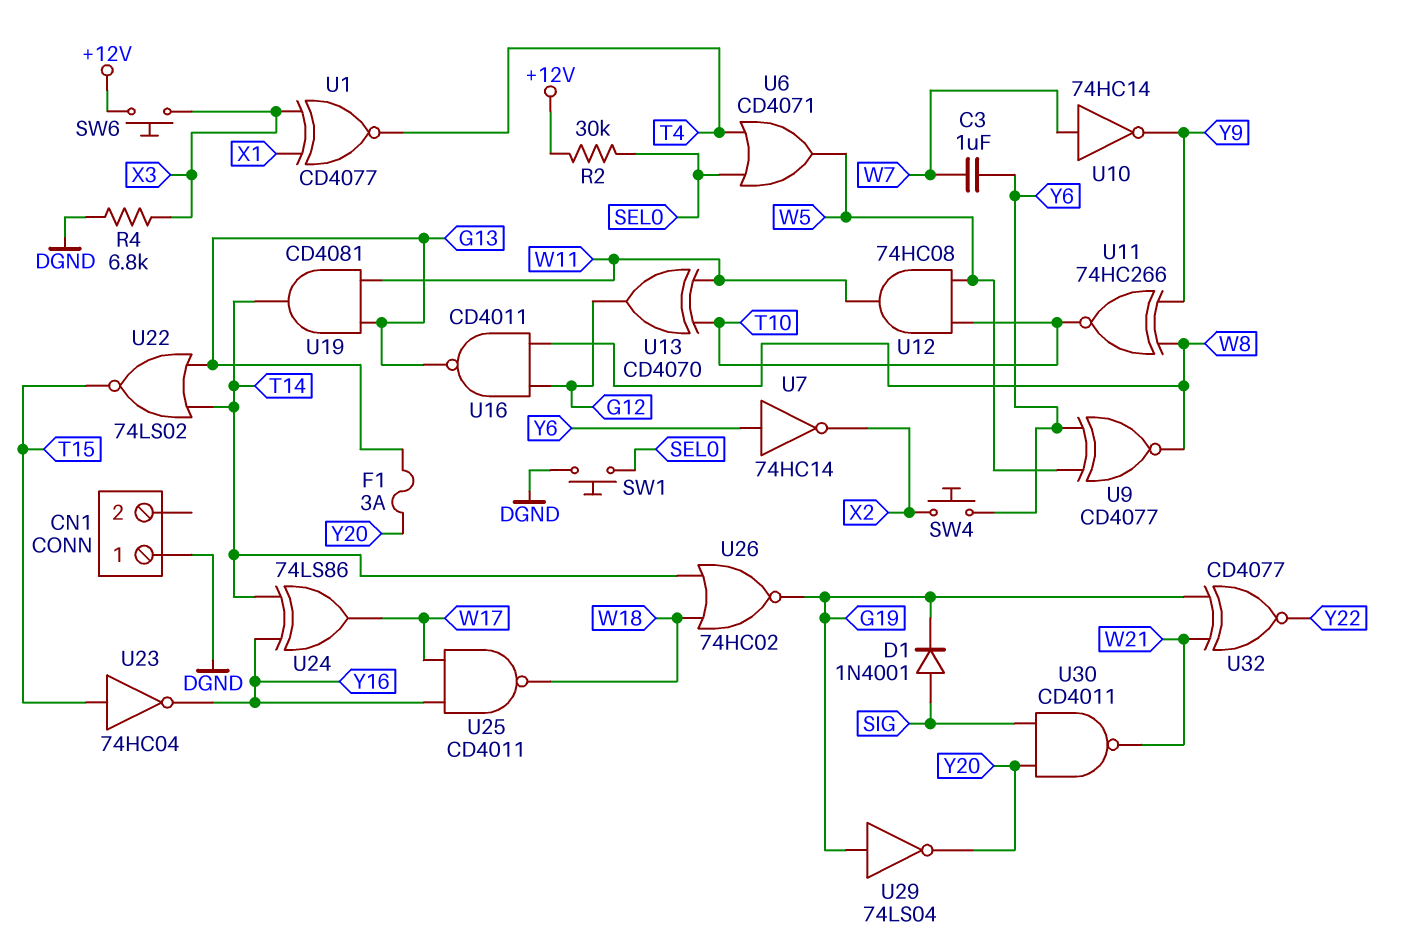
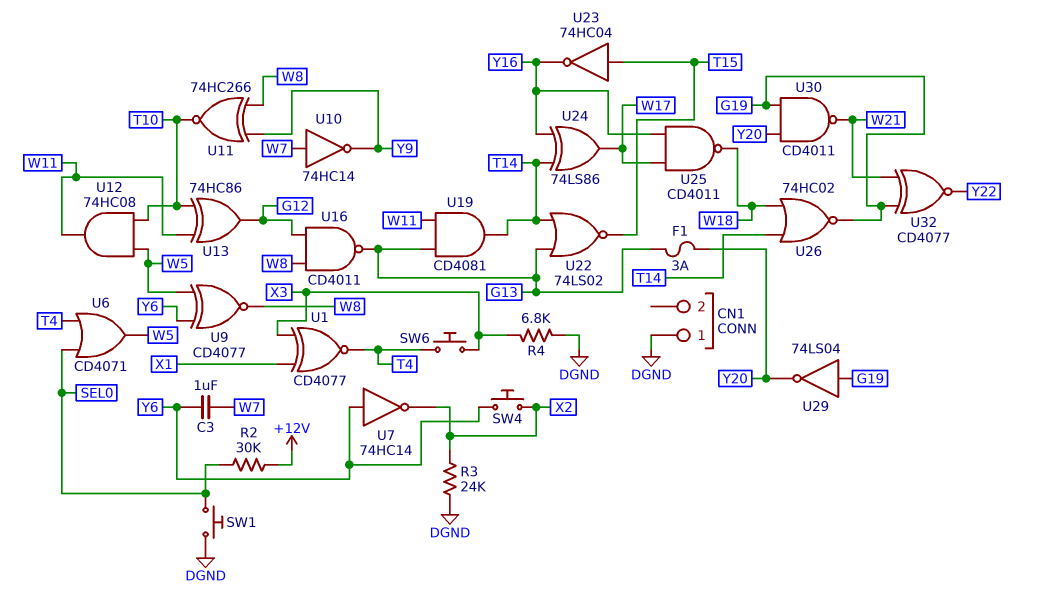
D1: diode 1N4001 (A SIG, K G19) -> none
R3: none -> 24k (DGND, X2)
SW6: button (+12V, X3) -> button (T4, X3)
U13: XOR CD4070 (in T10, in W11, out G12) -> XOR 74HC86 (in T10, in W11, out G12)
U30: NAND CD4011 (in SIG, in Y20, out W21) -> NAND CD4011 (in G19, in Y20, out W21)

